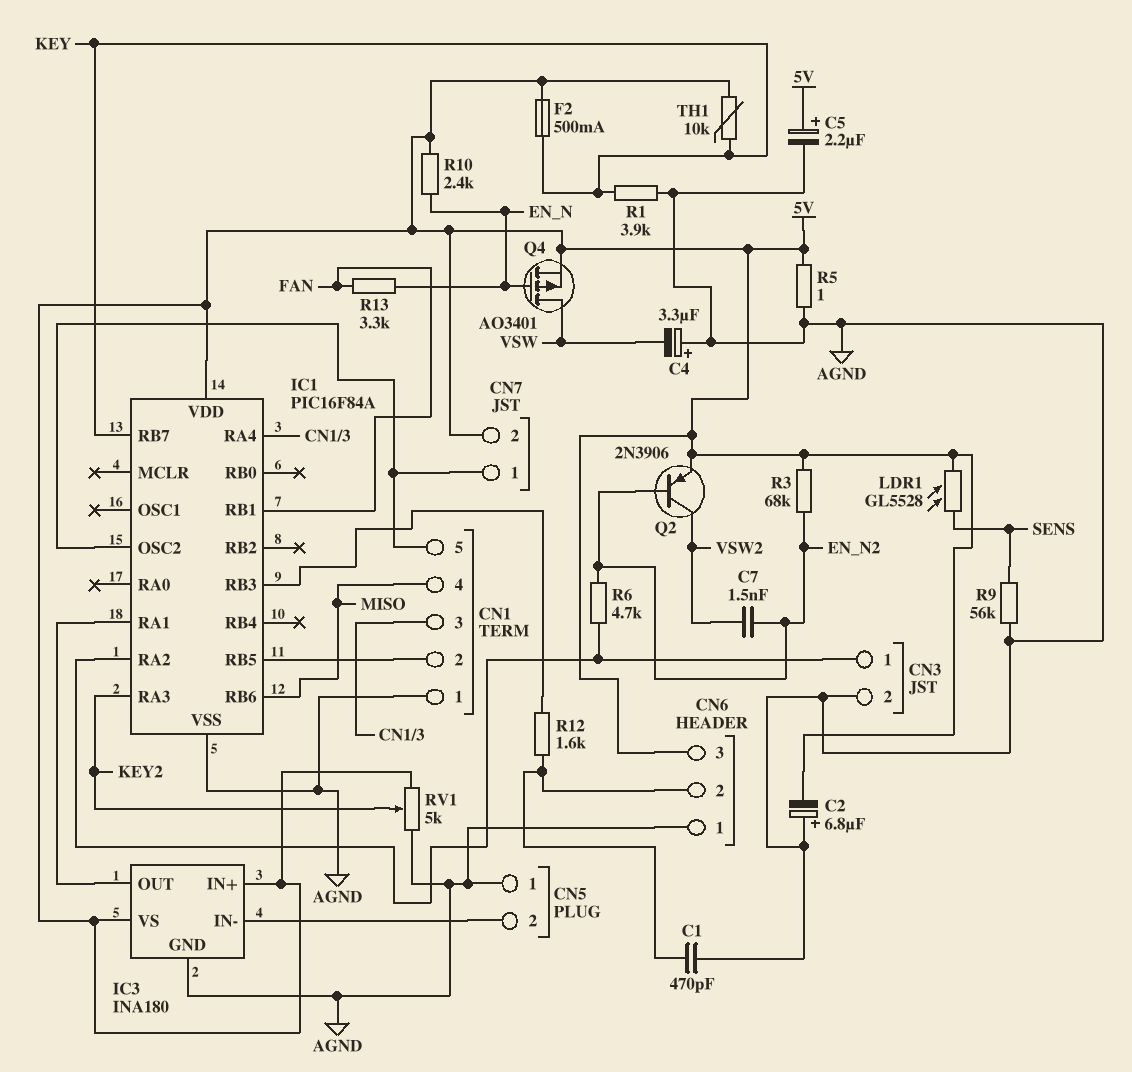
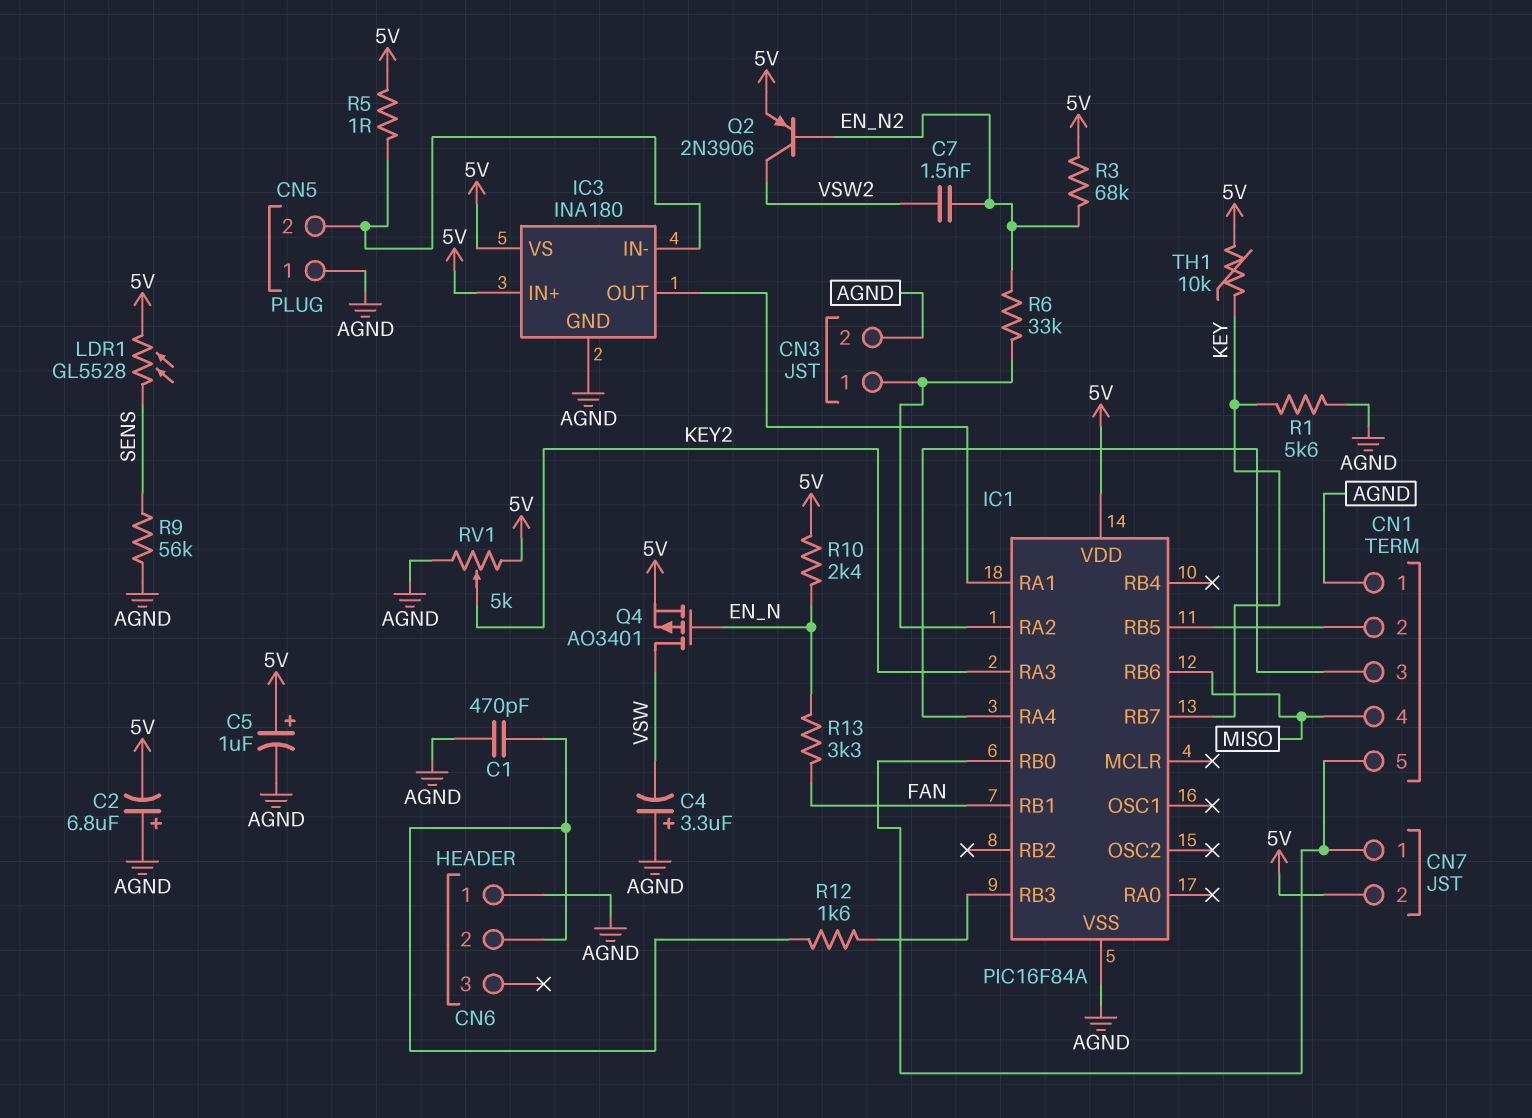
C5: 2.2uF (plus 5V, minus AGND) -> 1uF (plus 5V, minus AGND)
CN6 pin 3: 5V -> none
F2: 500mA (5V, KEY) -> none
IC1 pin OSC2: CN1/5 -> none
IC1 pin RB0: none -> CN1/5
R1: 3.9k (AGND, KEY) -> 5.6k (AGND, KEY)
R5: 1 (5V, AGND) -> 1 (5V, CN5/2)
R6: 4.7k (CN3/1, EN_N2) -> 33k (CN3/1, EN_N2)

